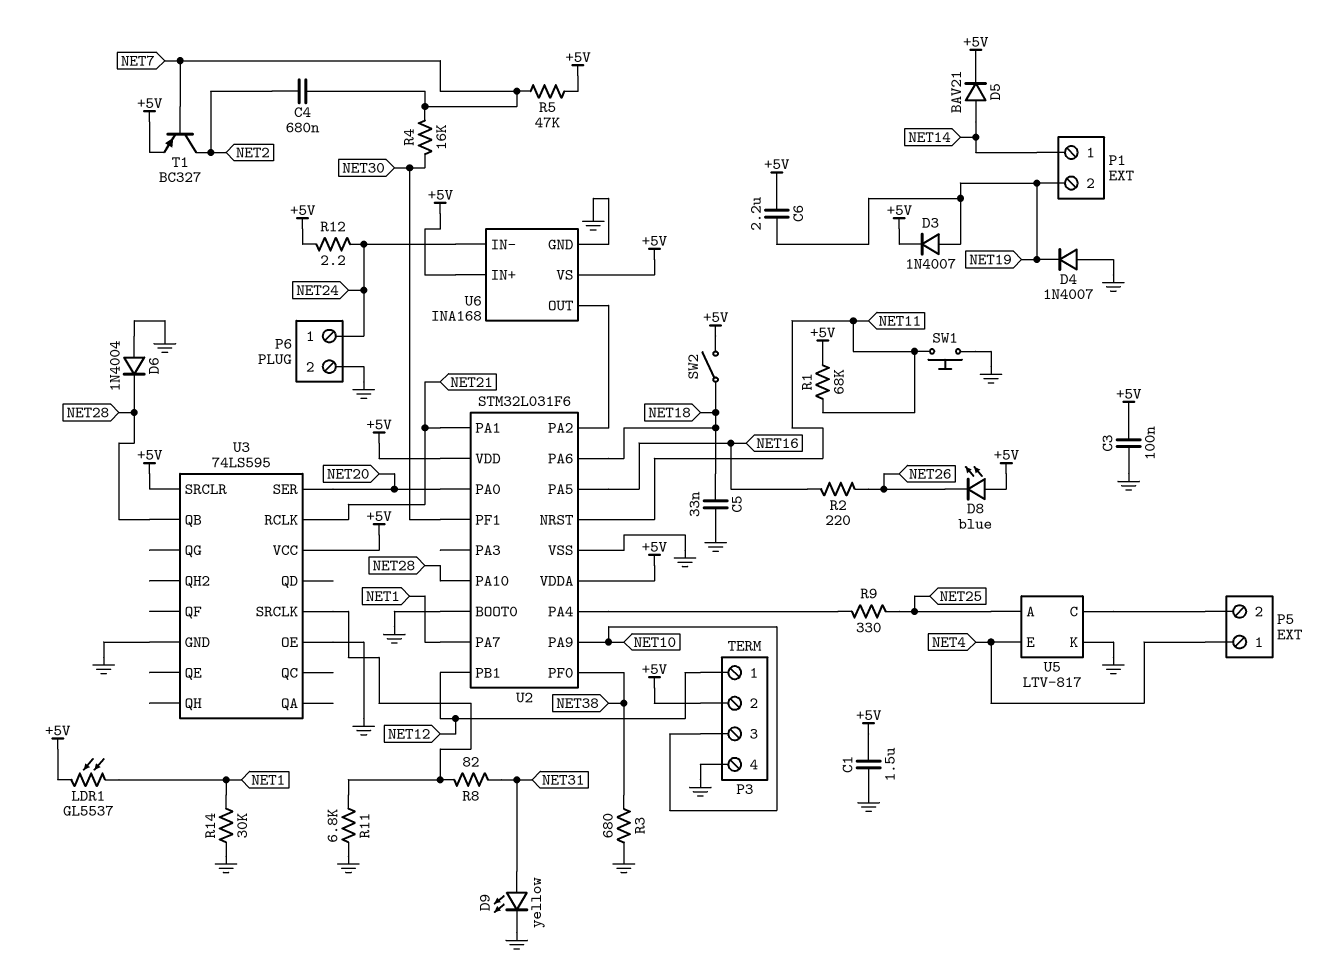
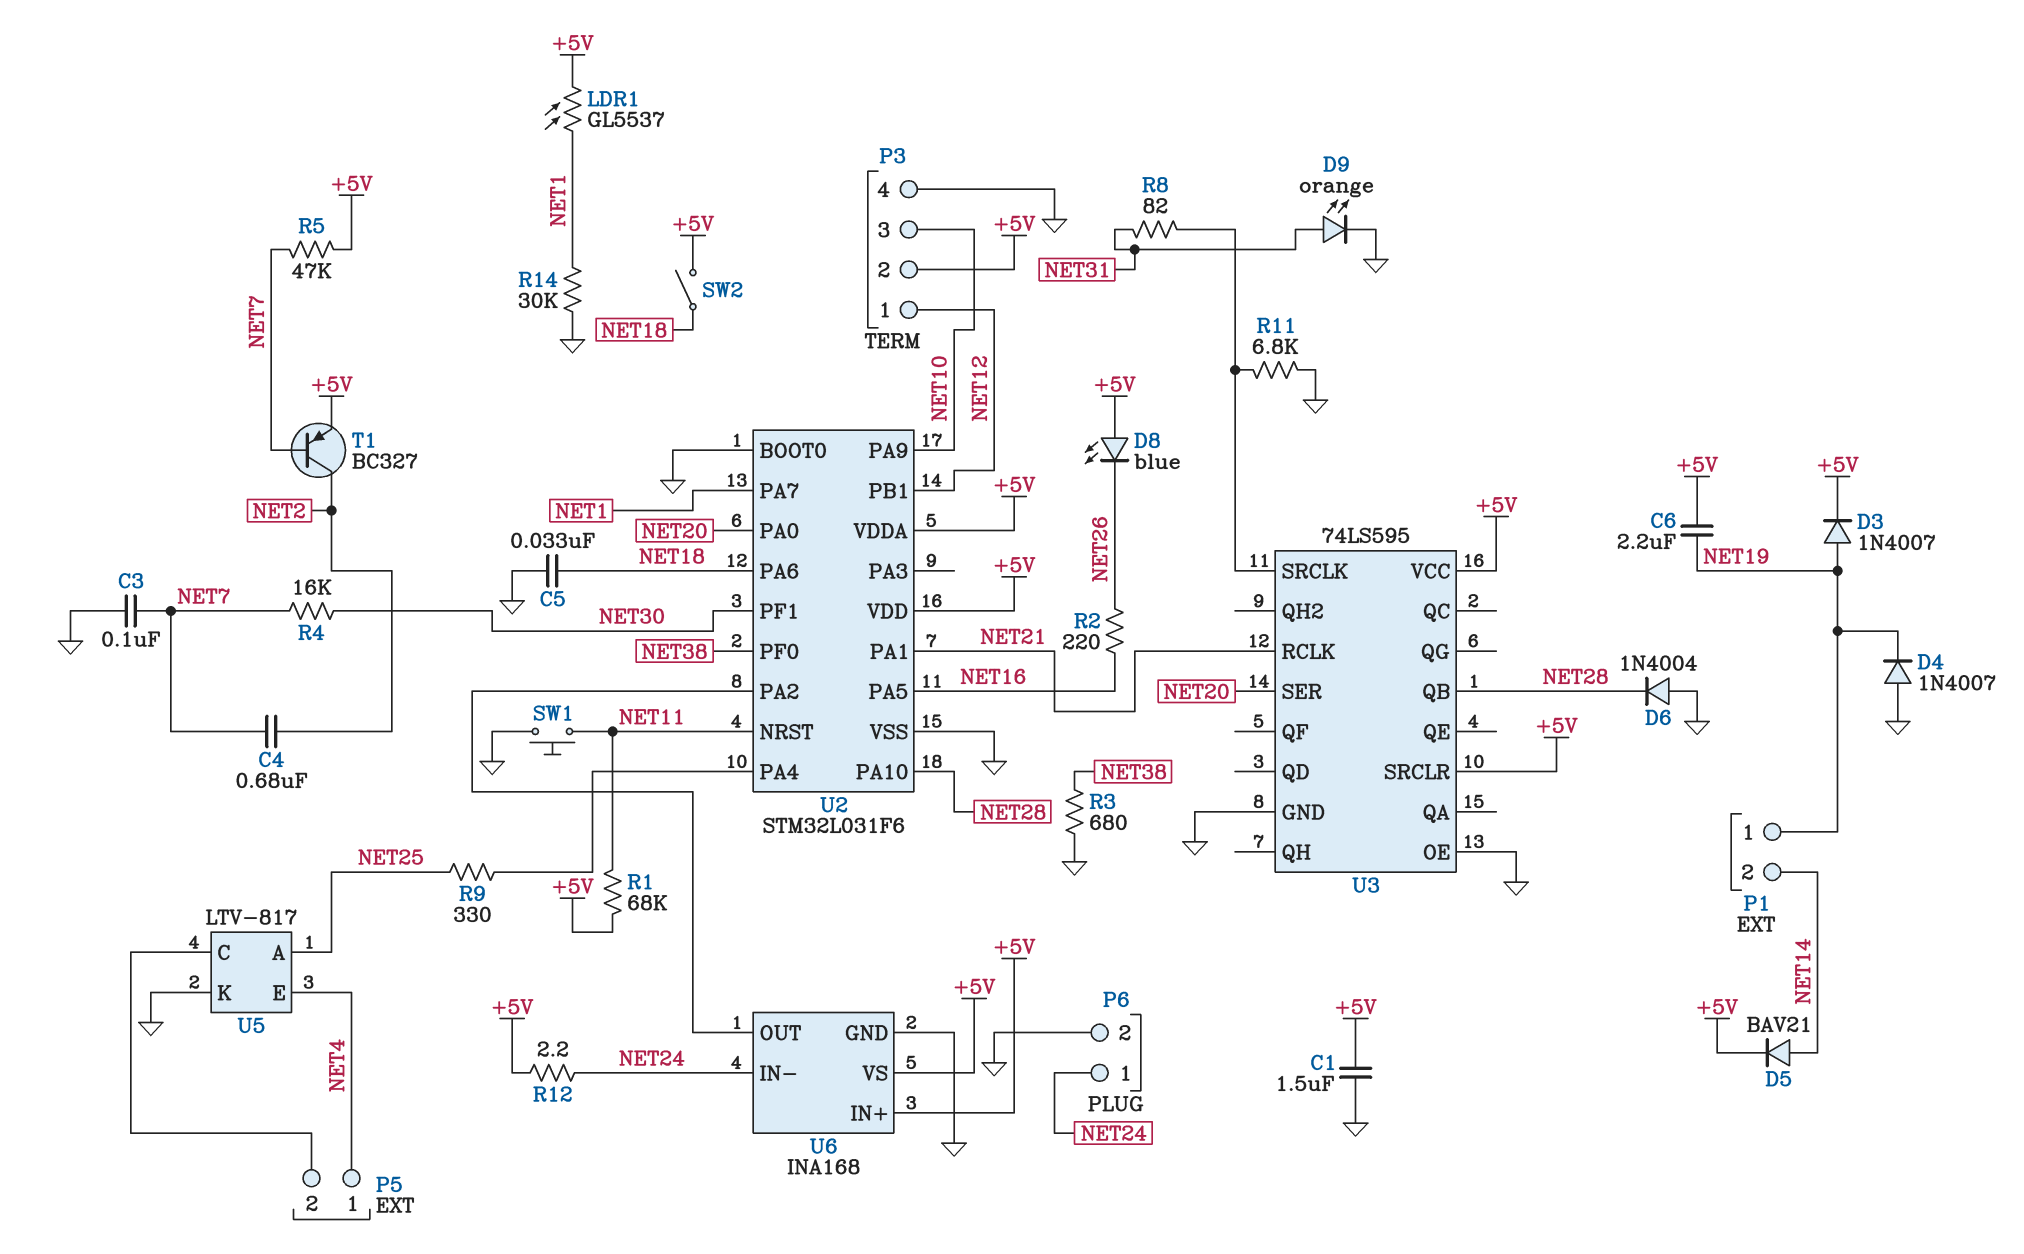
C3: 100nF (+5V, GND) -> 100nF (GND, NET7)
D9: LED yellow (A NET31, K GND) -> LED orange (A NET31, K GND)
P1 pin 1: NET14 -> NET19
P1 pin 2: NET19 -> NET14

